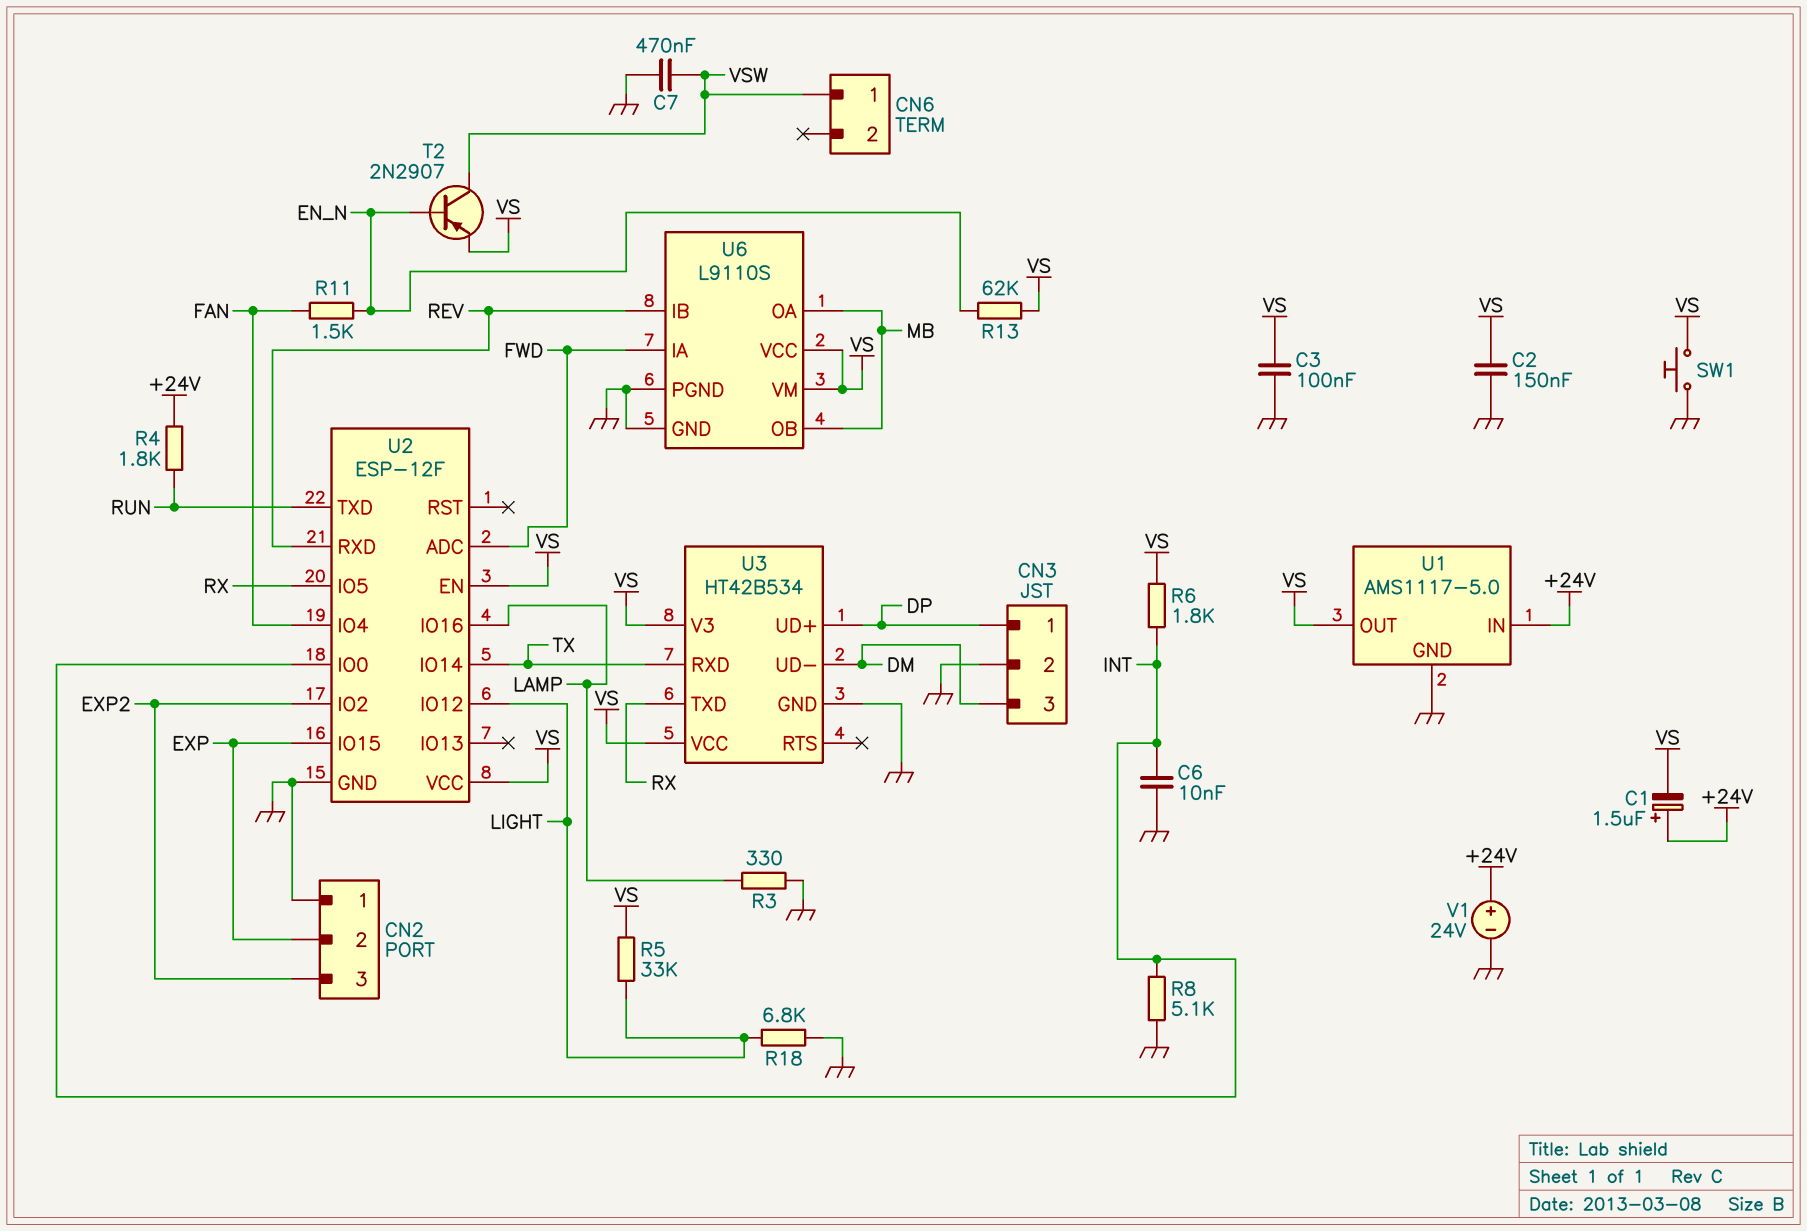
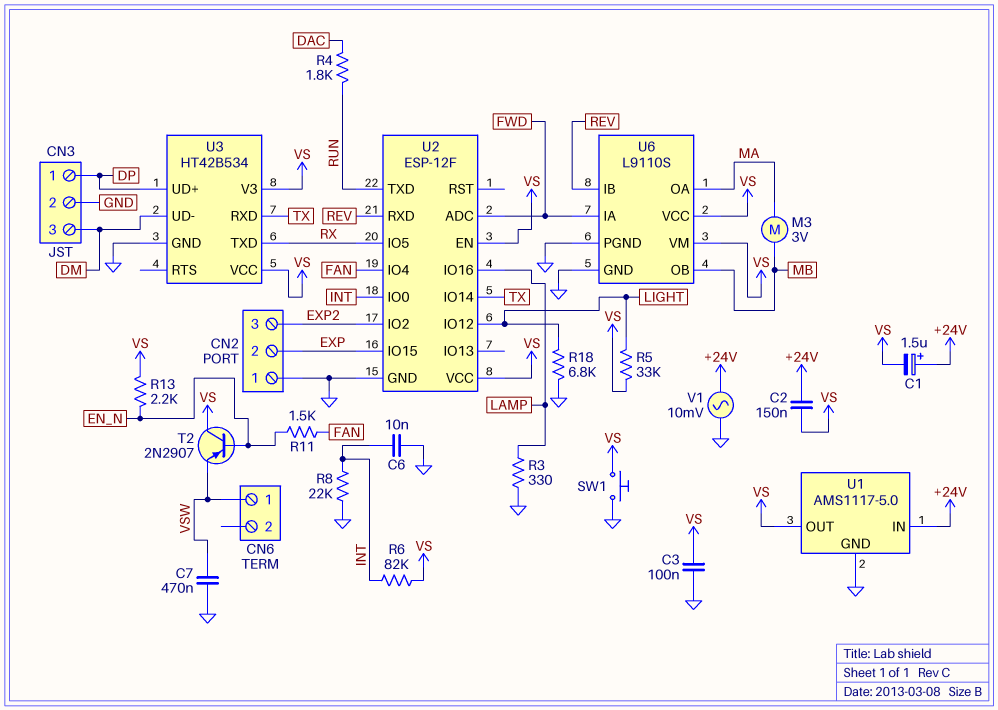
C2: 150nF (GND, VS) -> 150nF (+24V, VS)
M3: none -> motor 3V (MA, MB)
R4: 1.8k (+24V, RUN) -> 1.8k (DAC, RUN)
R6: 1.8k (INT, VS) -> 82k (INT, VS)
R8: 5.1k (GND, INT) -> 22k (GND, INT)
R13: 62k (EN_N, VS) -> 2.2k (EN_N, VS)
T2: PNP 2N2907 (B EN_N, C VSW, E VS) -> PNP 2N2907 (B EN_N, C VS, E VSW)
U6 pin OA: MB -> MA
V1: 24V (plus +24V, minus GND) -> AC 10mV (+24V, GND)

